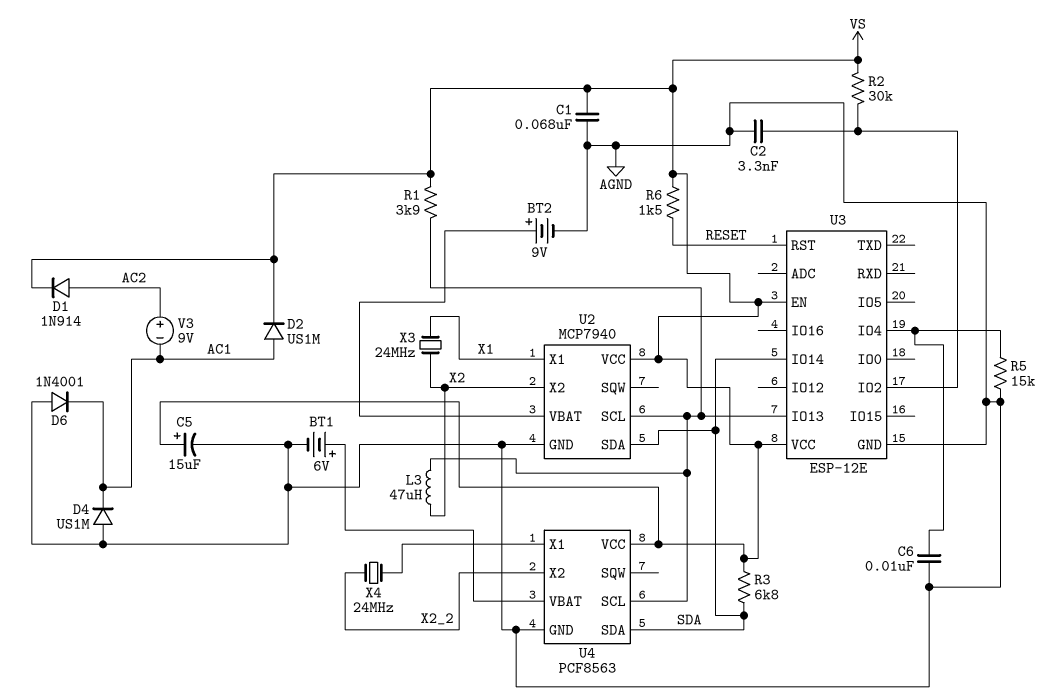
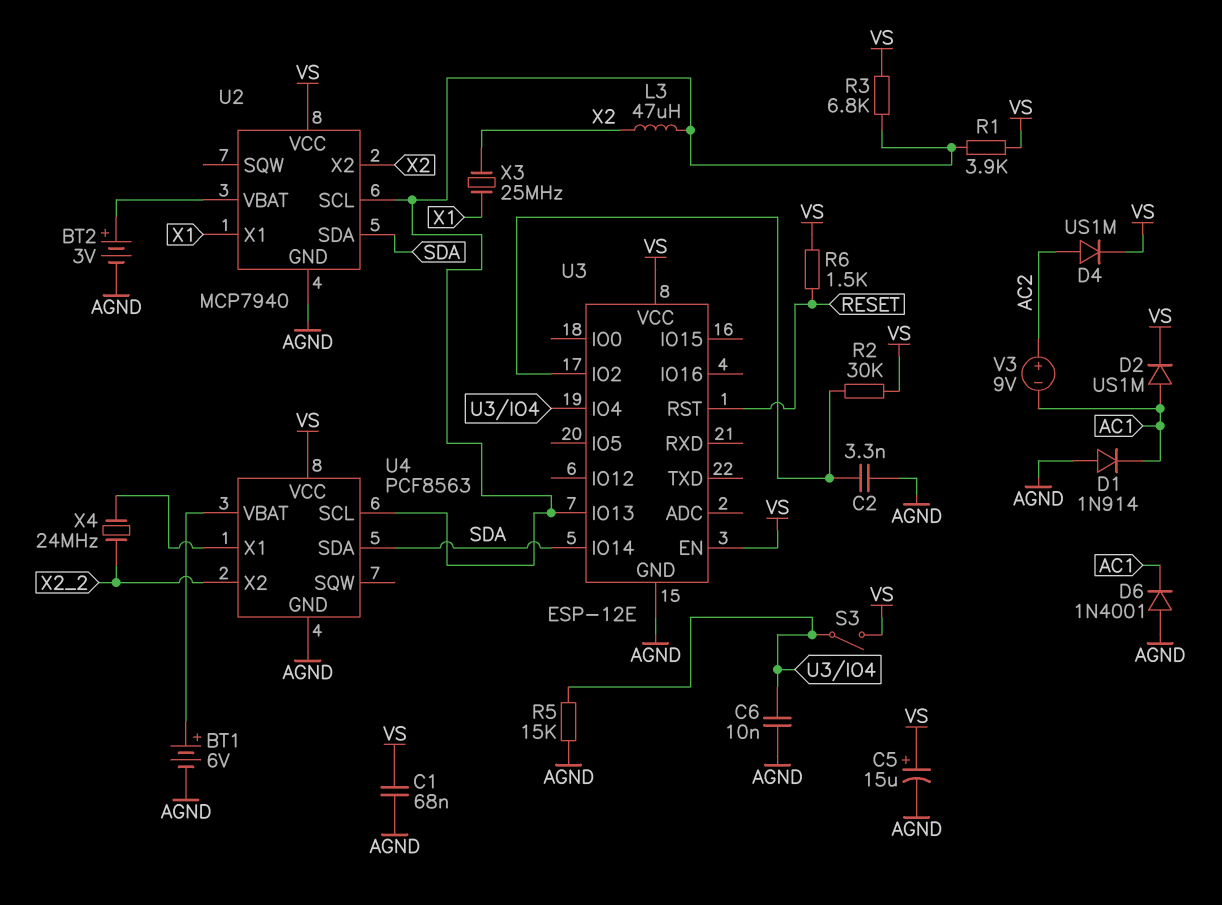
BT2: 9V (plus U2/VBAT, minus AGND) -> 3V (plus U2/VBAT, minus AGND)
D1: diode 1N914 (A AC2, K VS) -> diode 1N914 (A AGND, K AC1)
D4: diode US1M (A AGND, K AC1) -> diode US1M (A AC2, K VS)
R3: 6.8k (SDA, VS) -> 6.8k (U2/SCL, VS)
S3: none -> switch (U3/IO4, VS)
X3: 24MHz (X1, X2) -> 25MHz (X1, X2)

